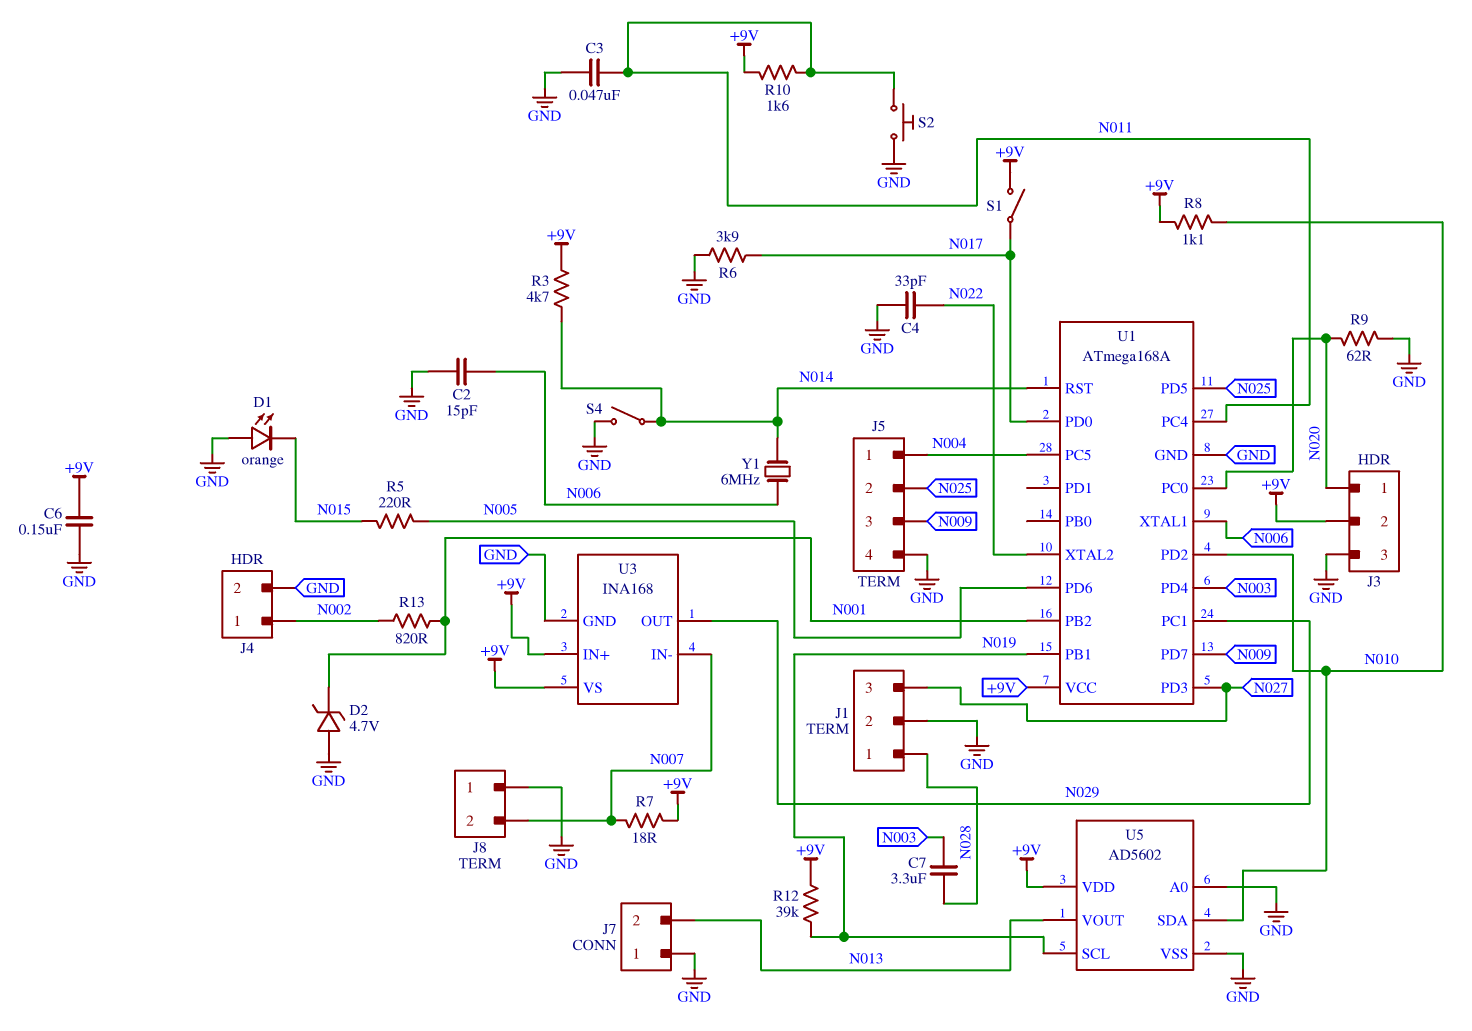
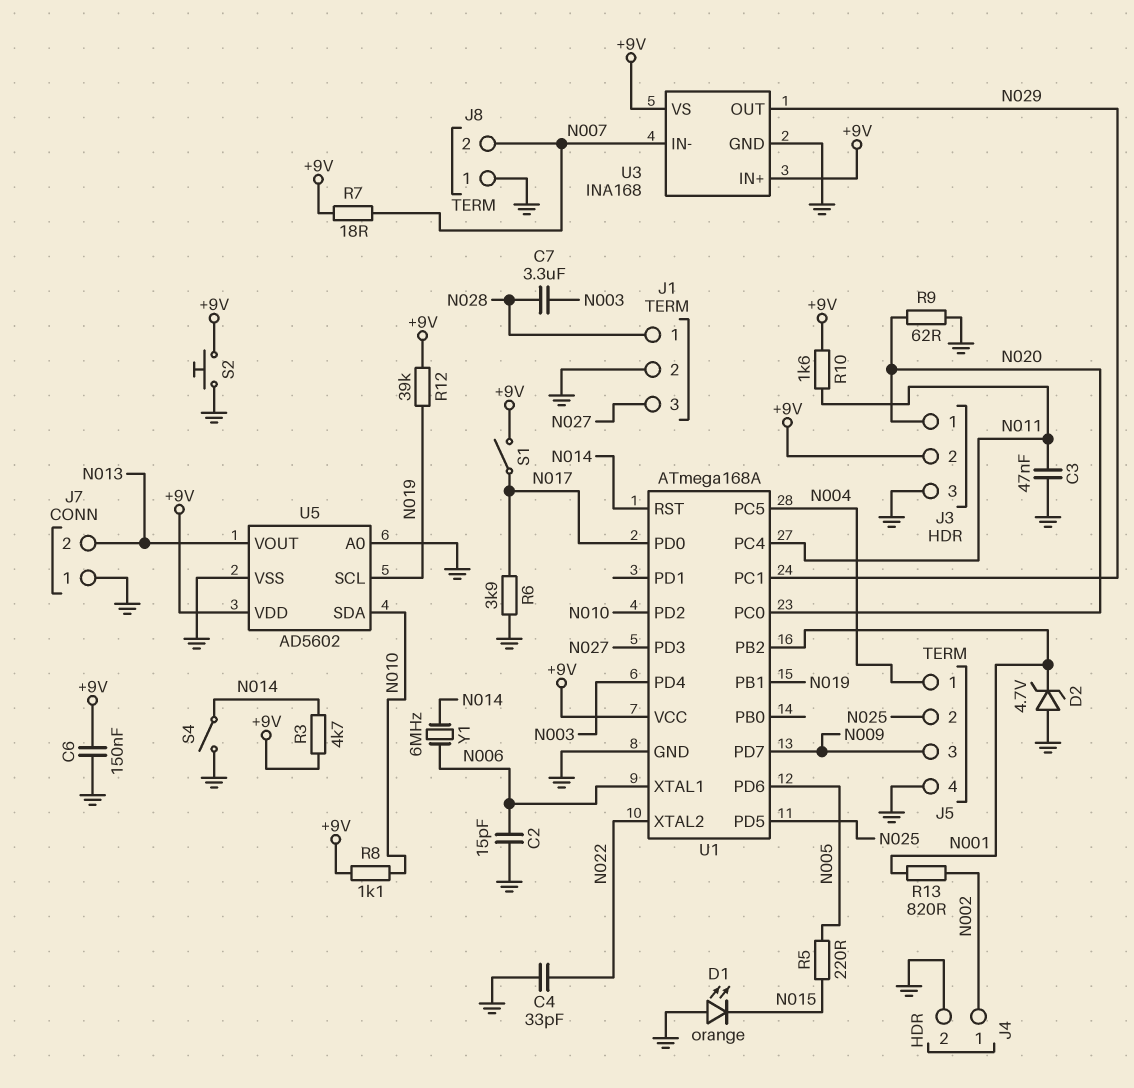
S2: button (GND, N011) -> button (+9V, GND)

